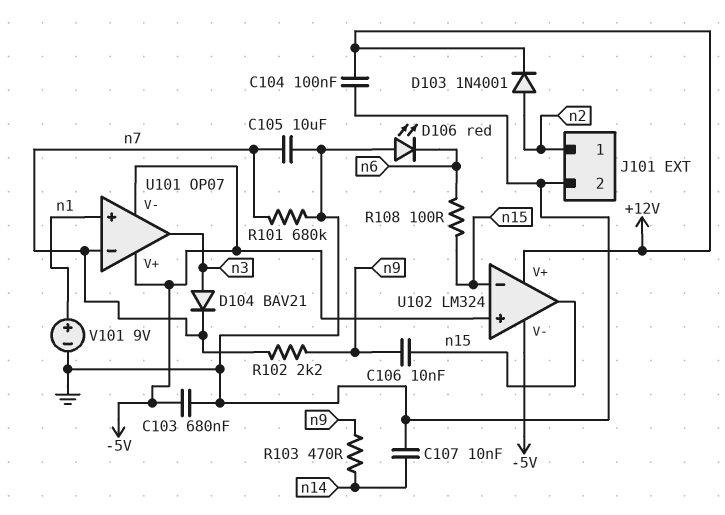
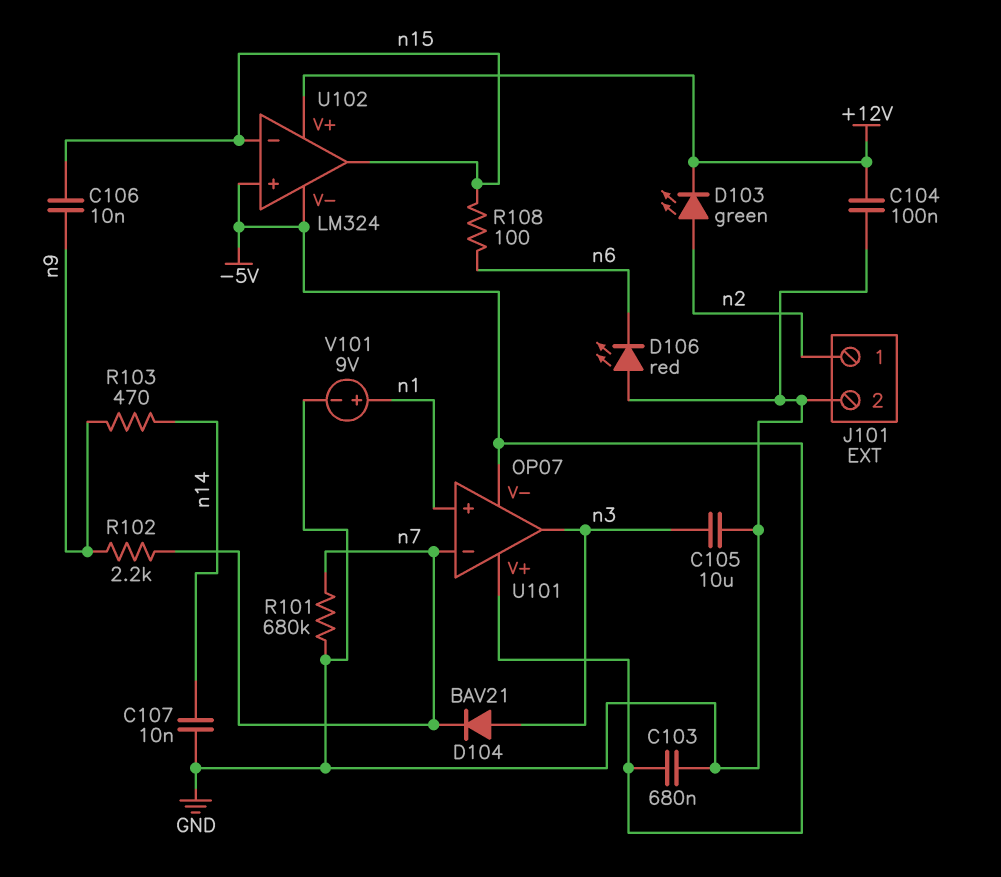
C105: 10uF (GND, n7) -> 10uF (GND, n3)
D103: diode 1N4001 (A n2, K +12V) -> LED green (A n2, K +12V)

